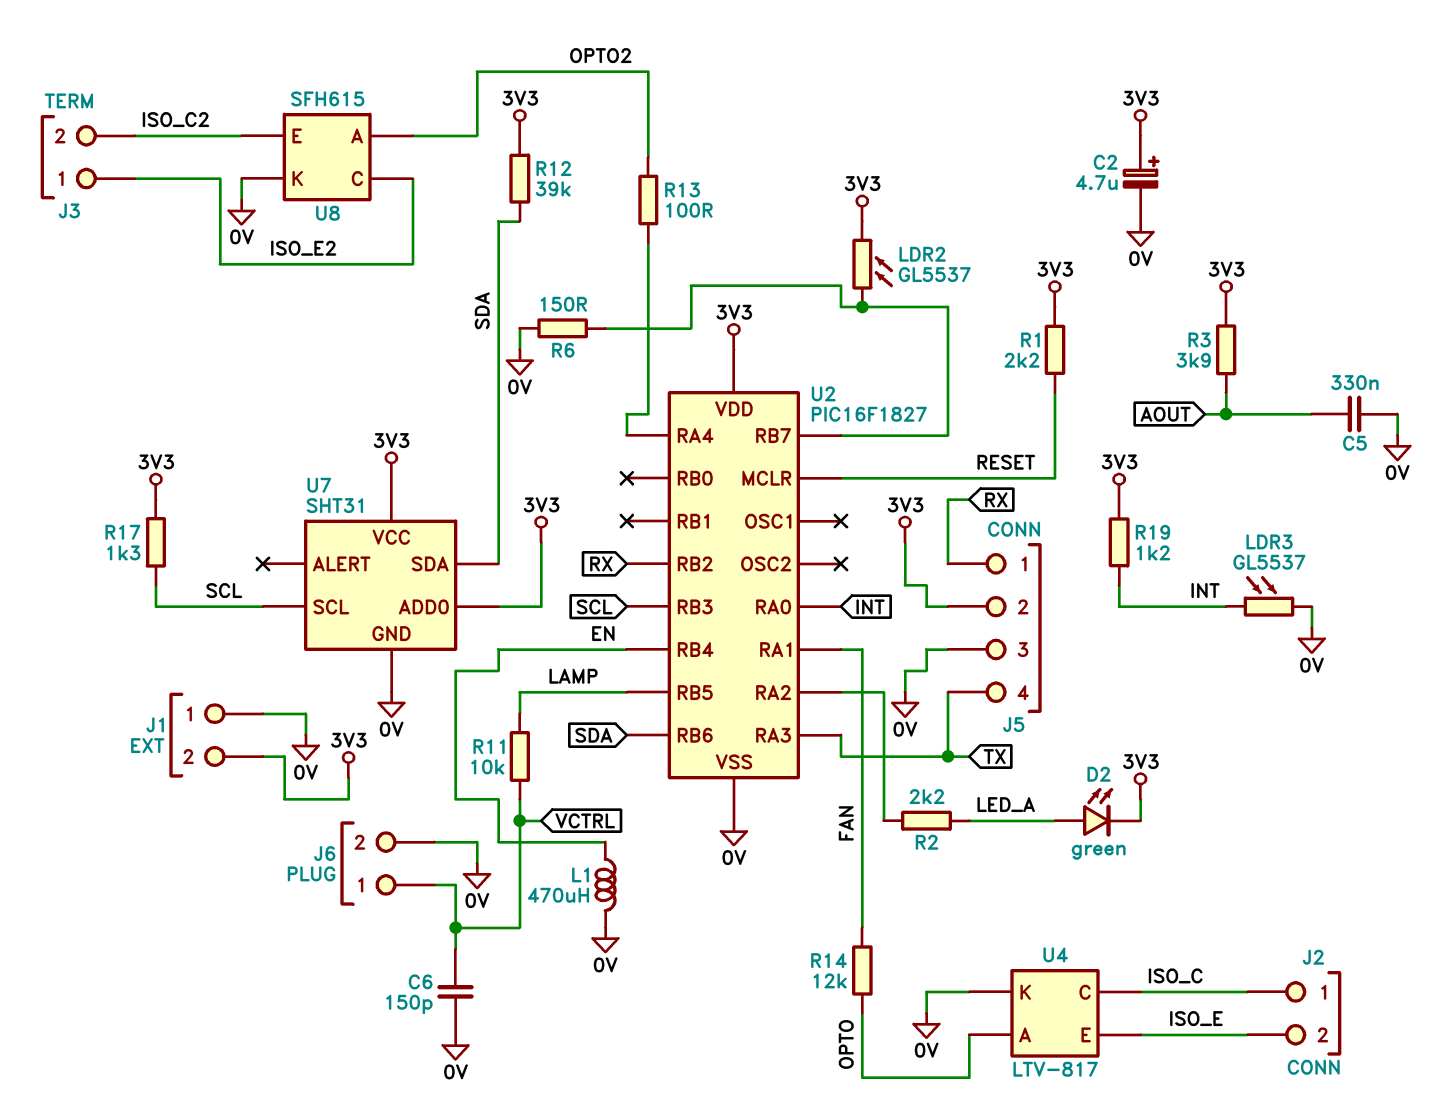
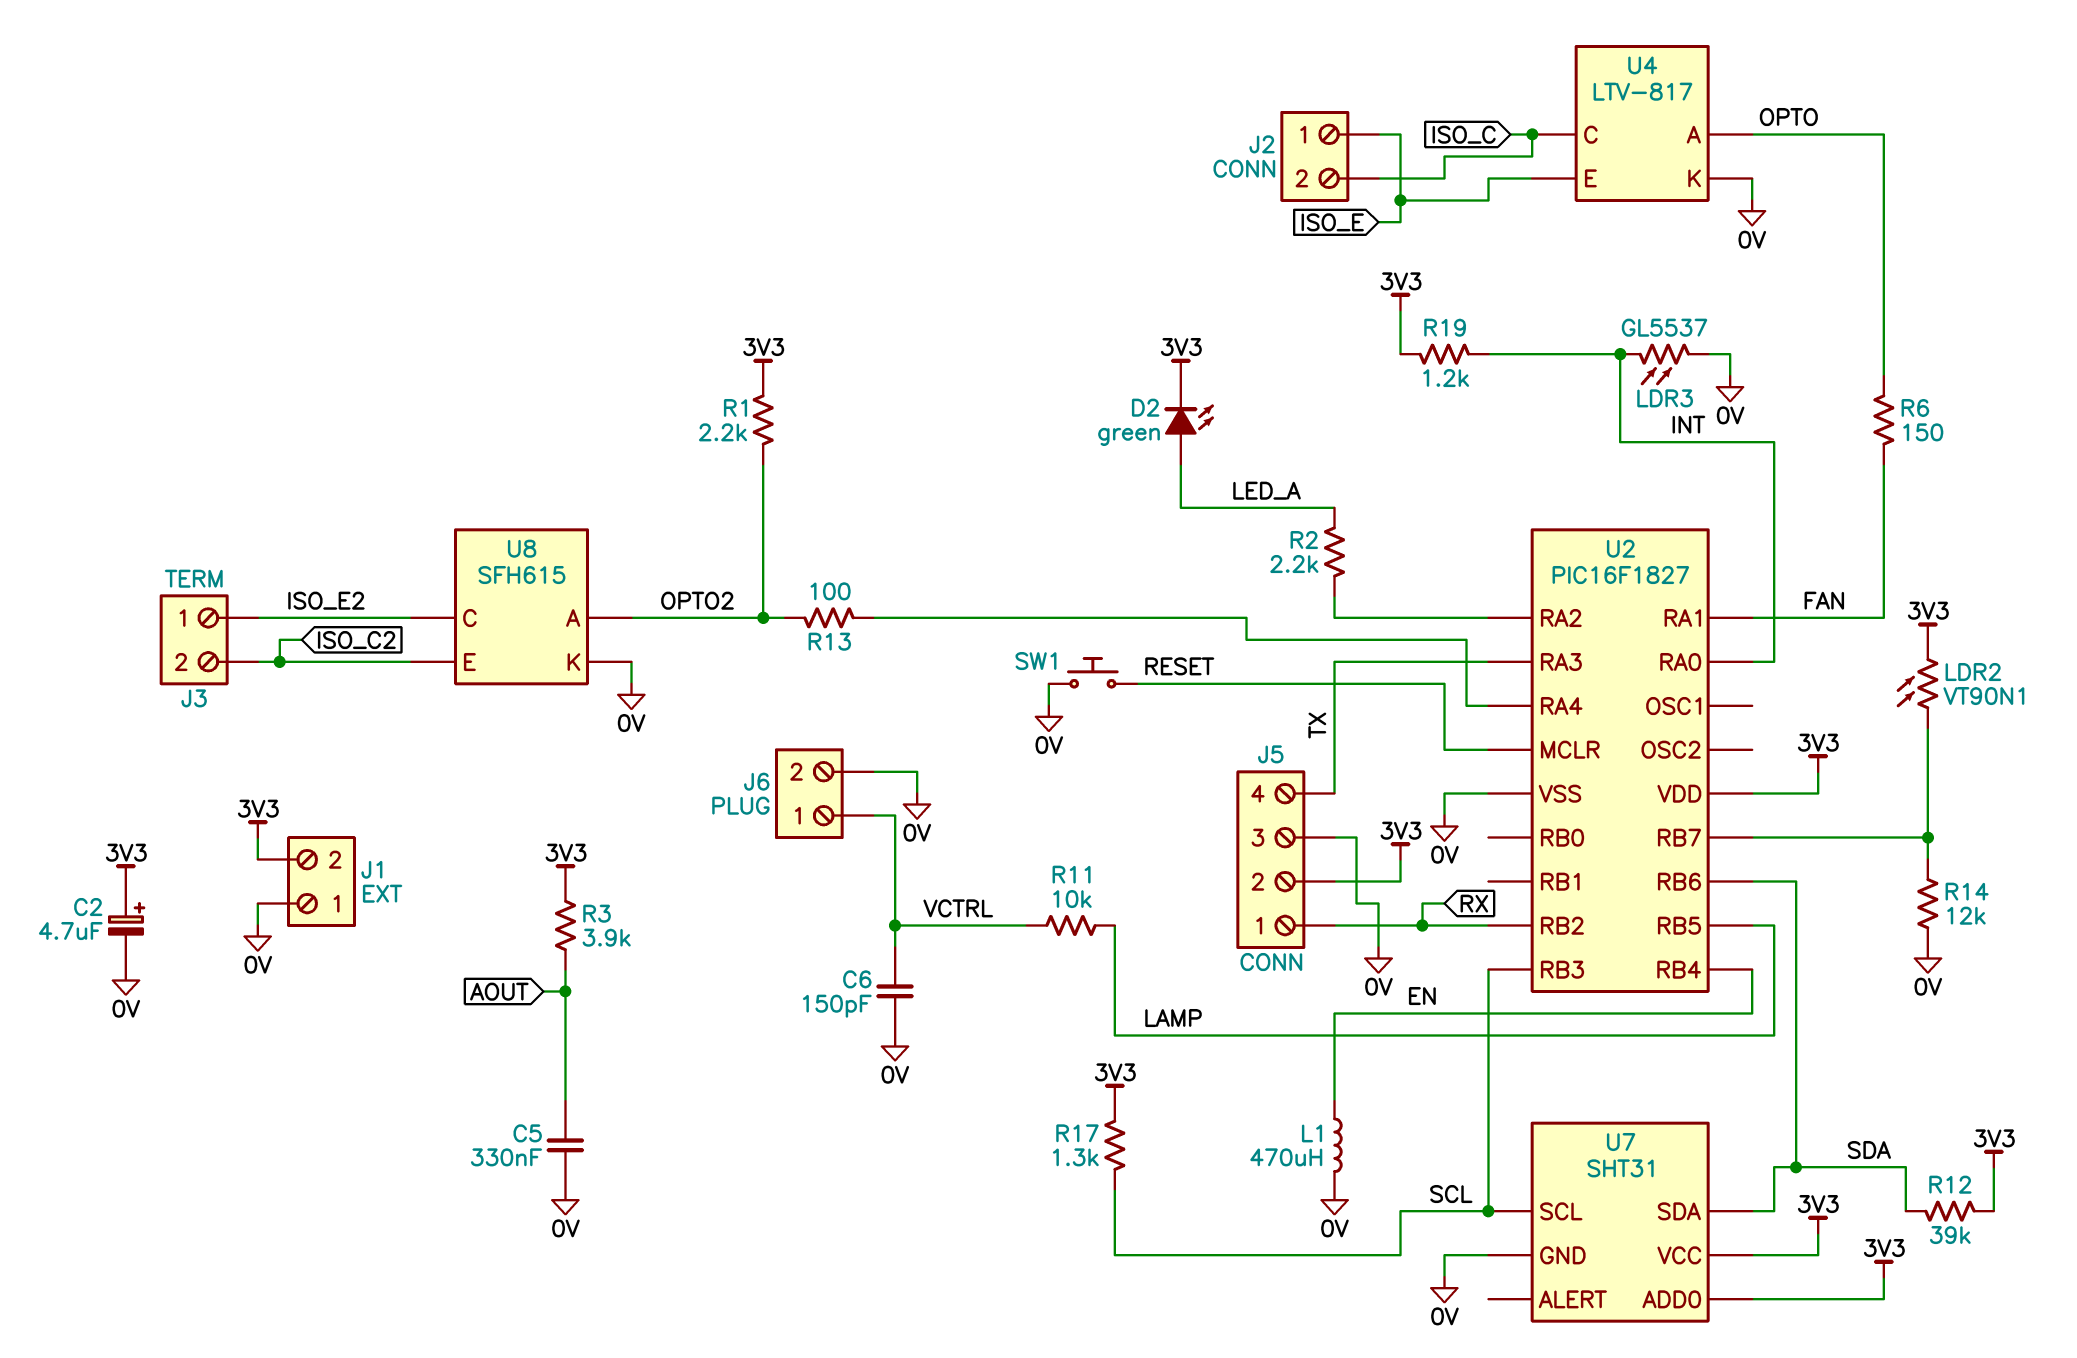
J2 pin 1: ISO_C -> ISO_E
J2 pin 2: ISO_E -> ISO_C
LDR2: GL5537 (3V3, U2/RB7) -> VT90N1 (3V3, U2/RB7)
R1: 2.2k (3V3, RESET) -> 2.2k (3V3, OPTO2)
R6: 150 (0V, U2/RB7) -> 150 (FAN, OPTO)
R14: 12k (FAN, OPTO) -> 12k (0V, U2/RB7)
SW1: none -> button (0V, RESET)

